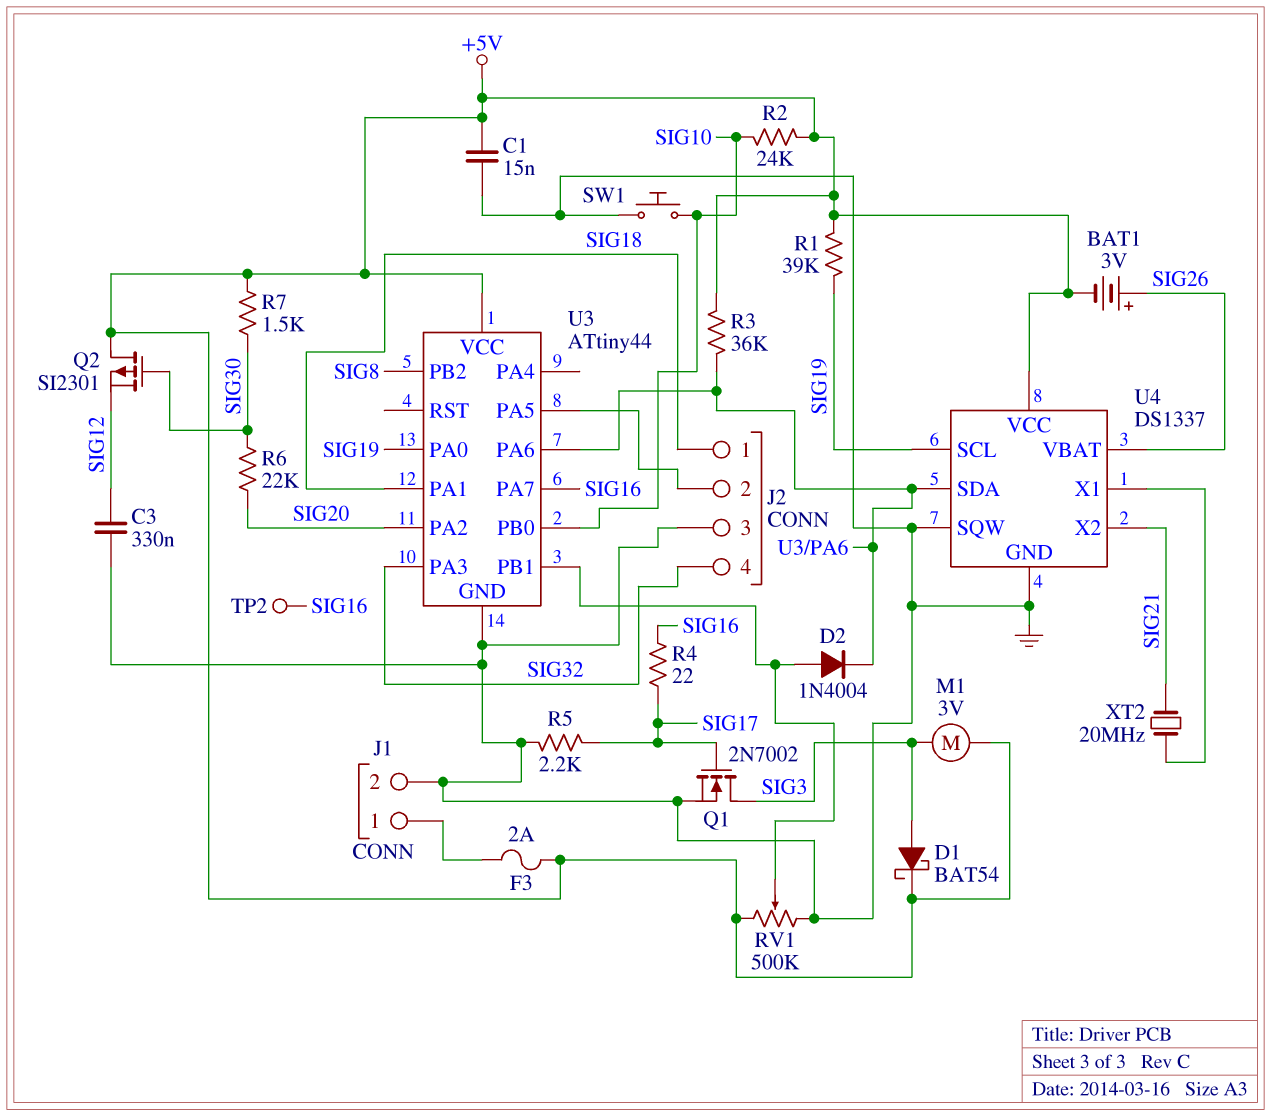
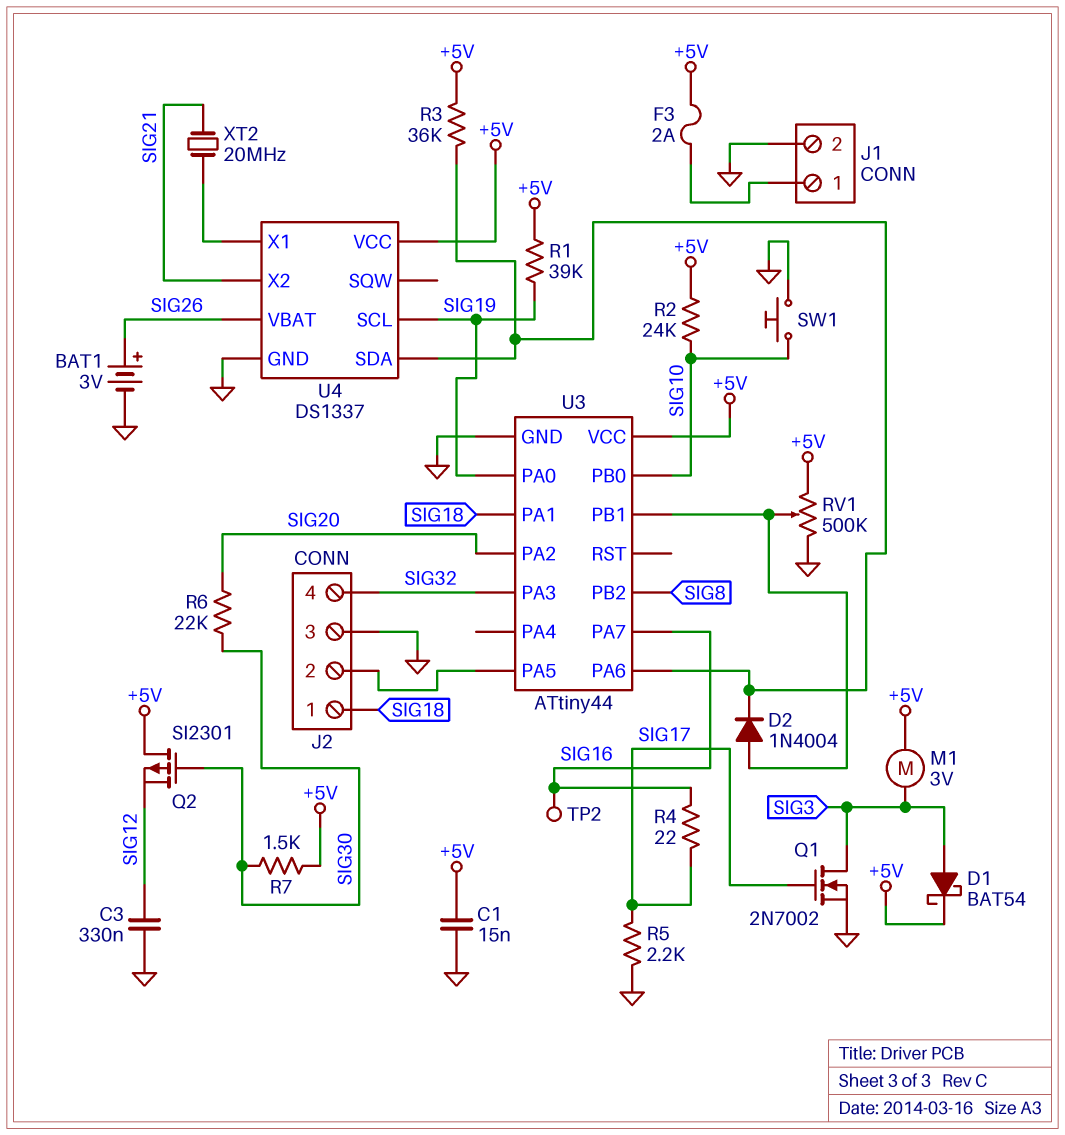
BAT1: 3V (plus SIG26, minus +5V) -> 3V (plus SIG26, minus GND)
U4 pin SQW: GND -> none

